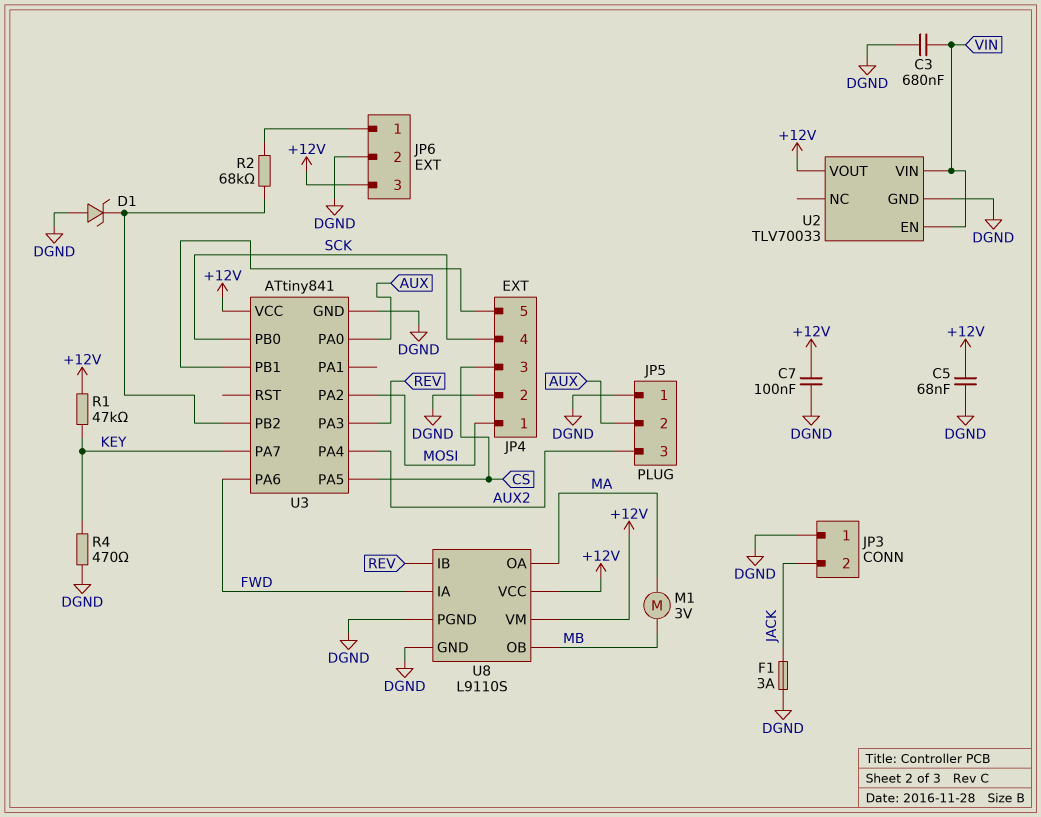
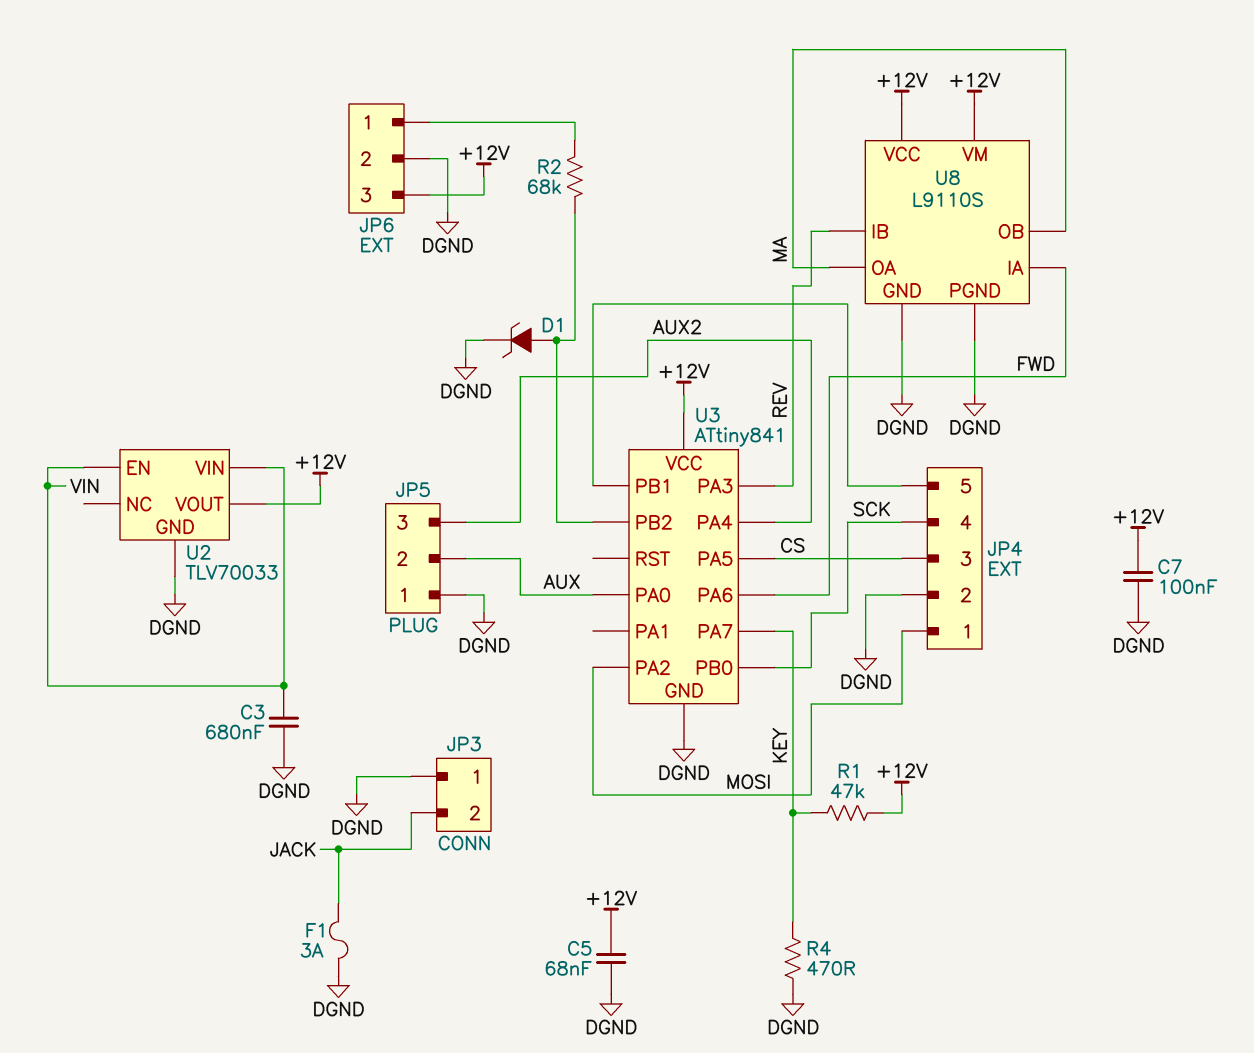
D1: zener (A DGND, K U3/PB2) -> zener (A U3/PB2, K DGND)
M1: motor 3V (MA, MB) -> none
U8 pin OB: MB -> MA

